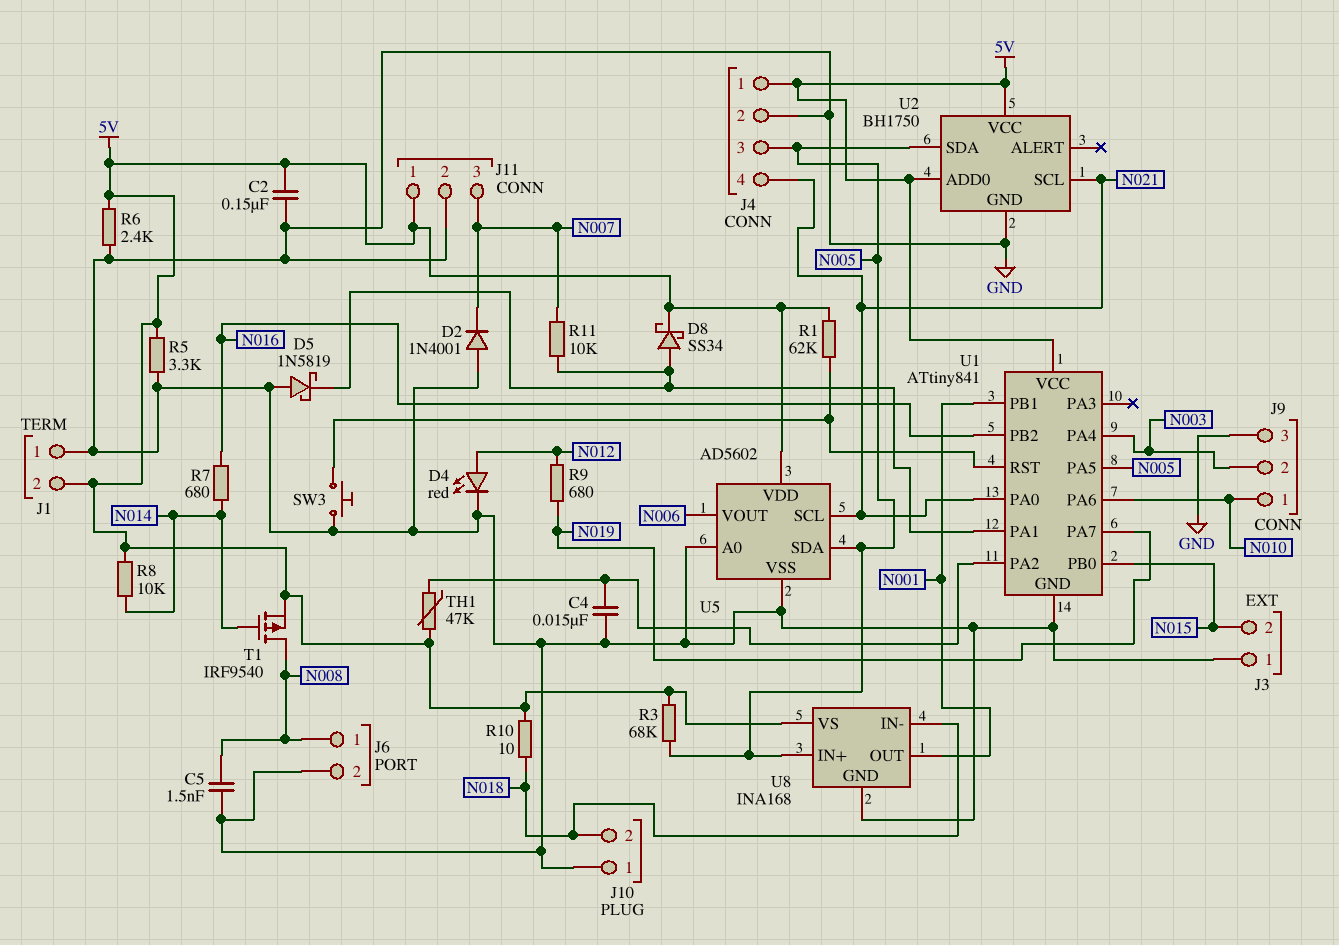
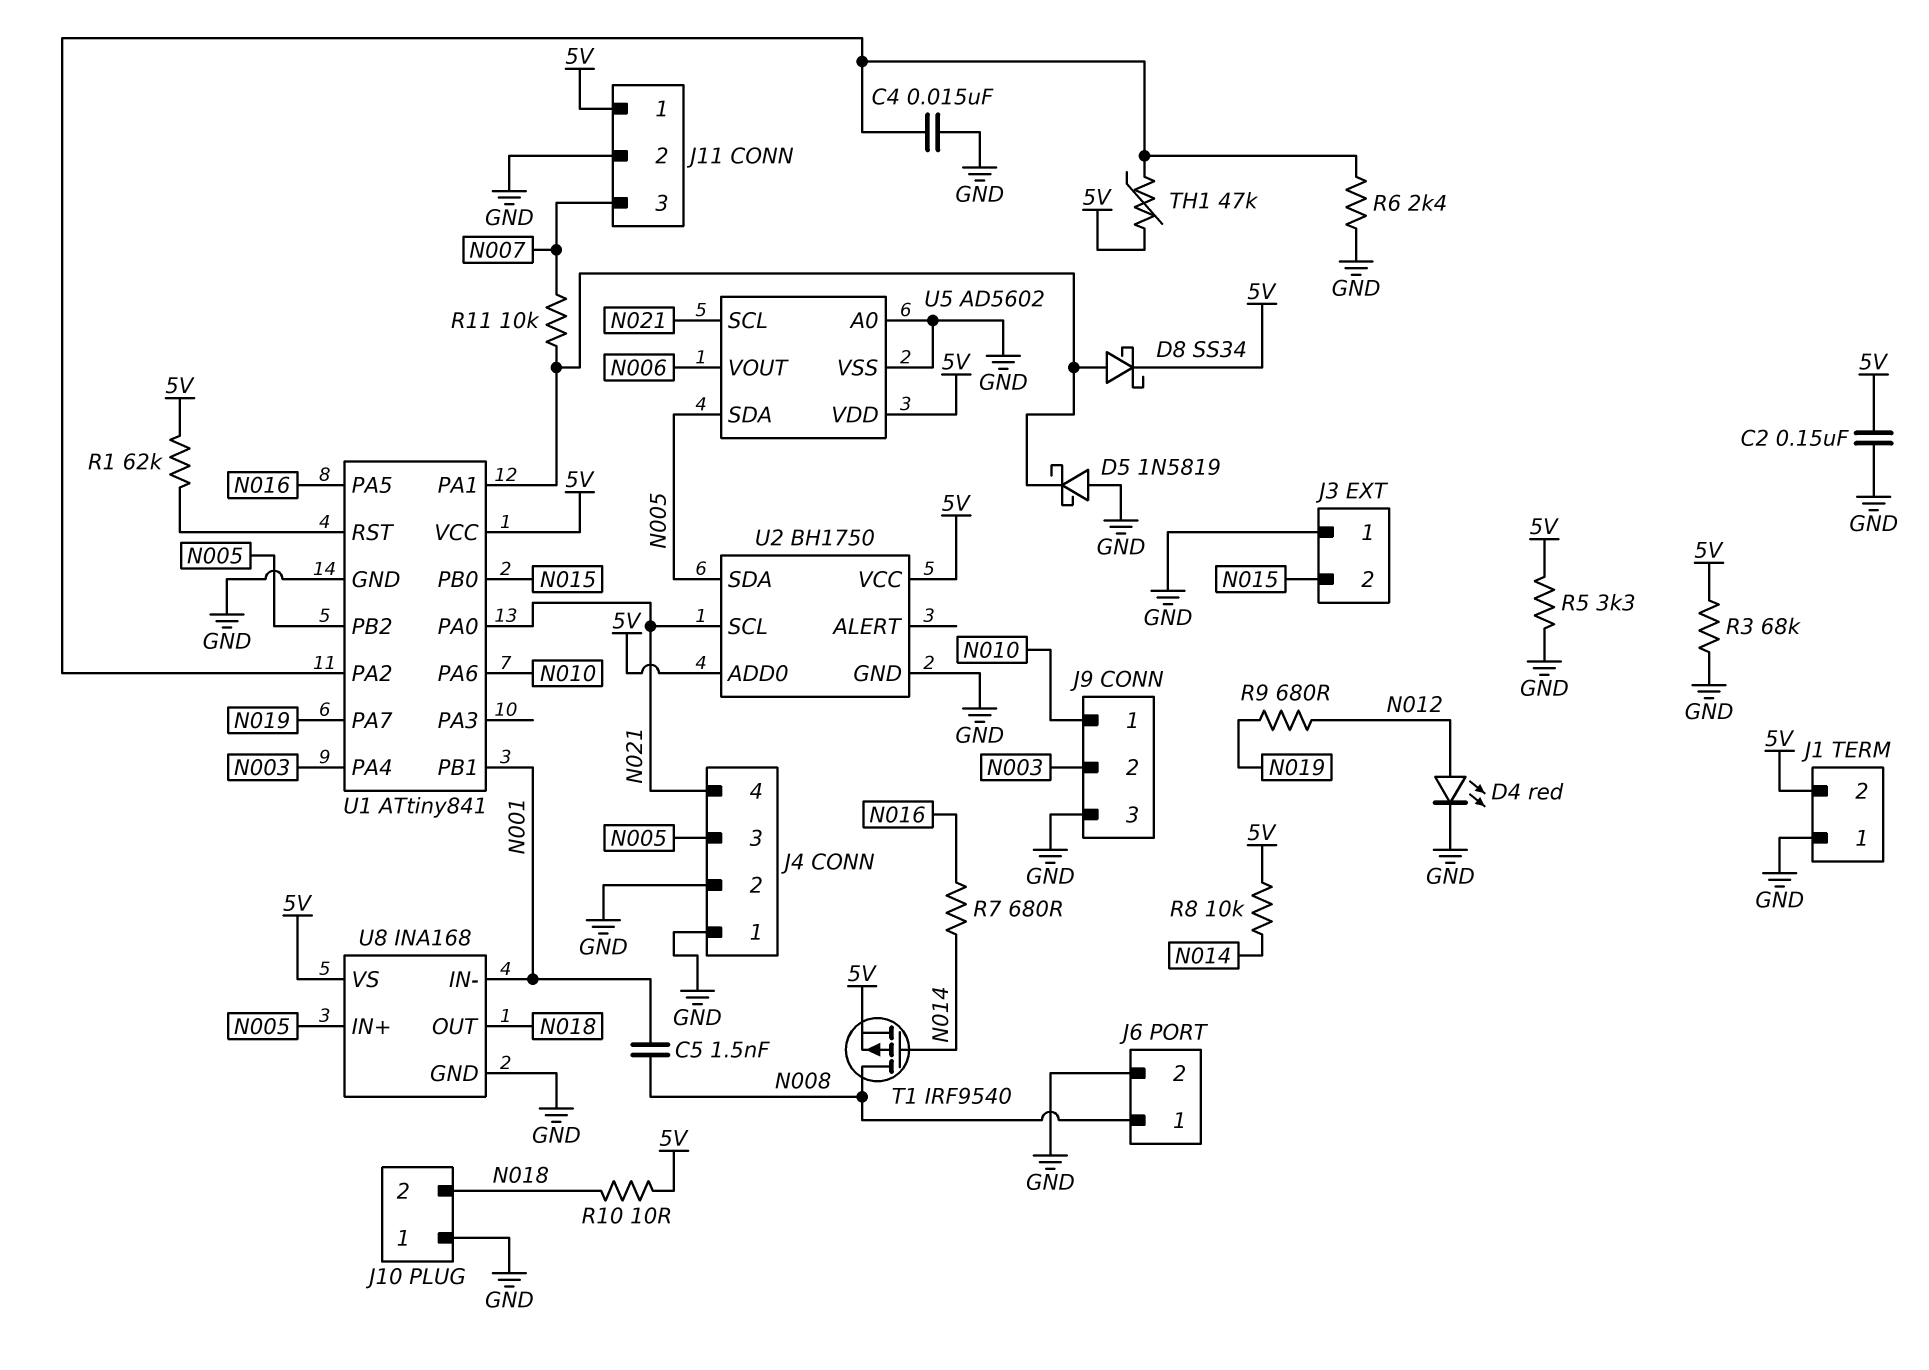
C5: 1.5nF (GND, N008) -> 1.5nF (N001, N008)
D2: diode 1N4001 (A GND, K N007) -> none
J4 pin 1: 5V -> GND
R3: 68k (5V, N005) -> 68k (5V, GND)
R6: 2.4k (5V, GND) -> 2.4k (GND, U1/PA2)
SW3: button (GND, U1/RST) -> none
U1 pin PA5: N005 -> N016
U1 pin PB2: N016 -> N005
U8 pin IN-: N018 -> N001
U8 pin OUT: N001 -> N018

